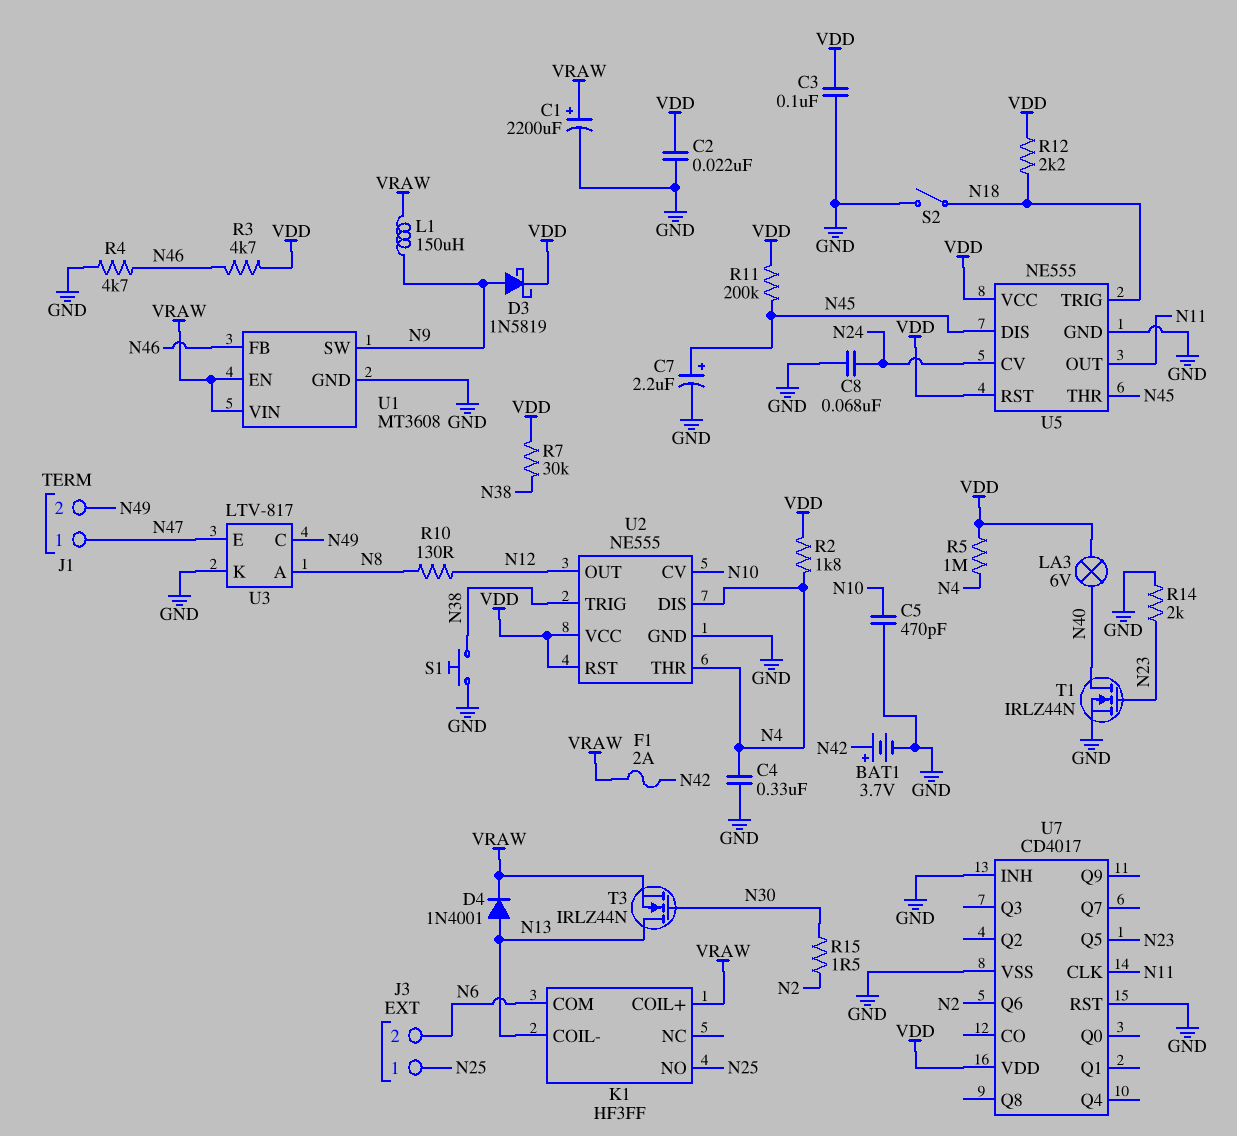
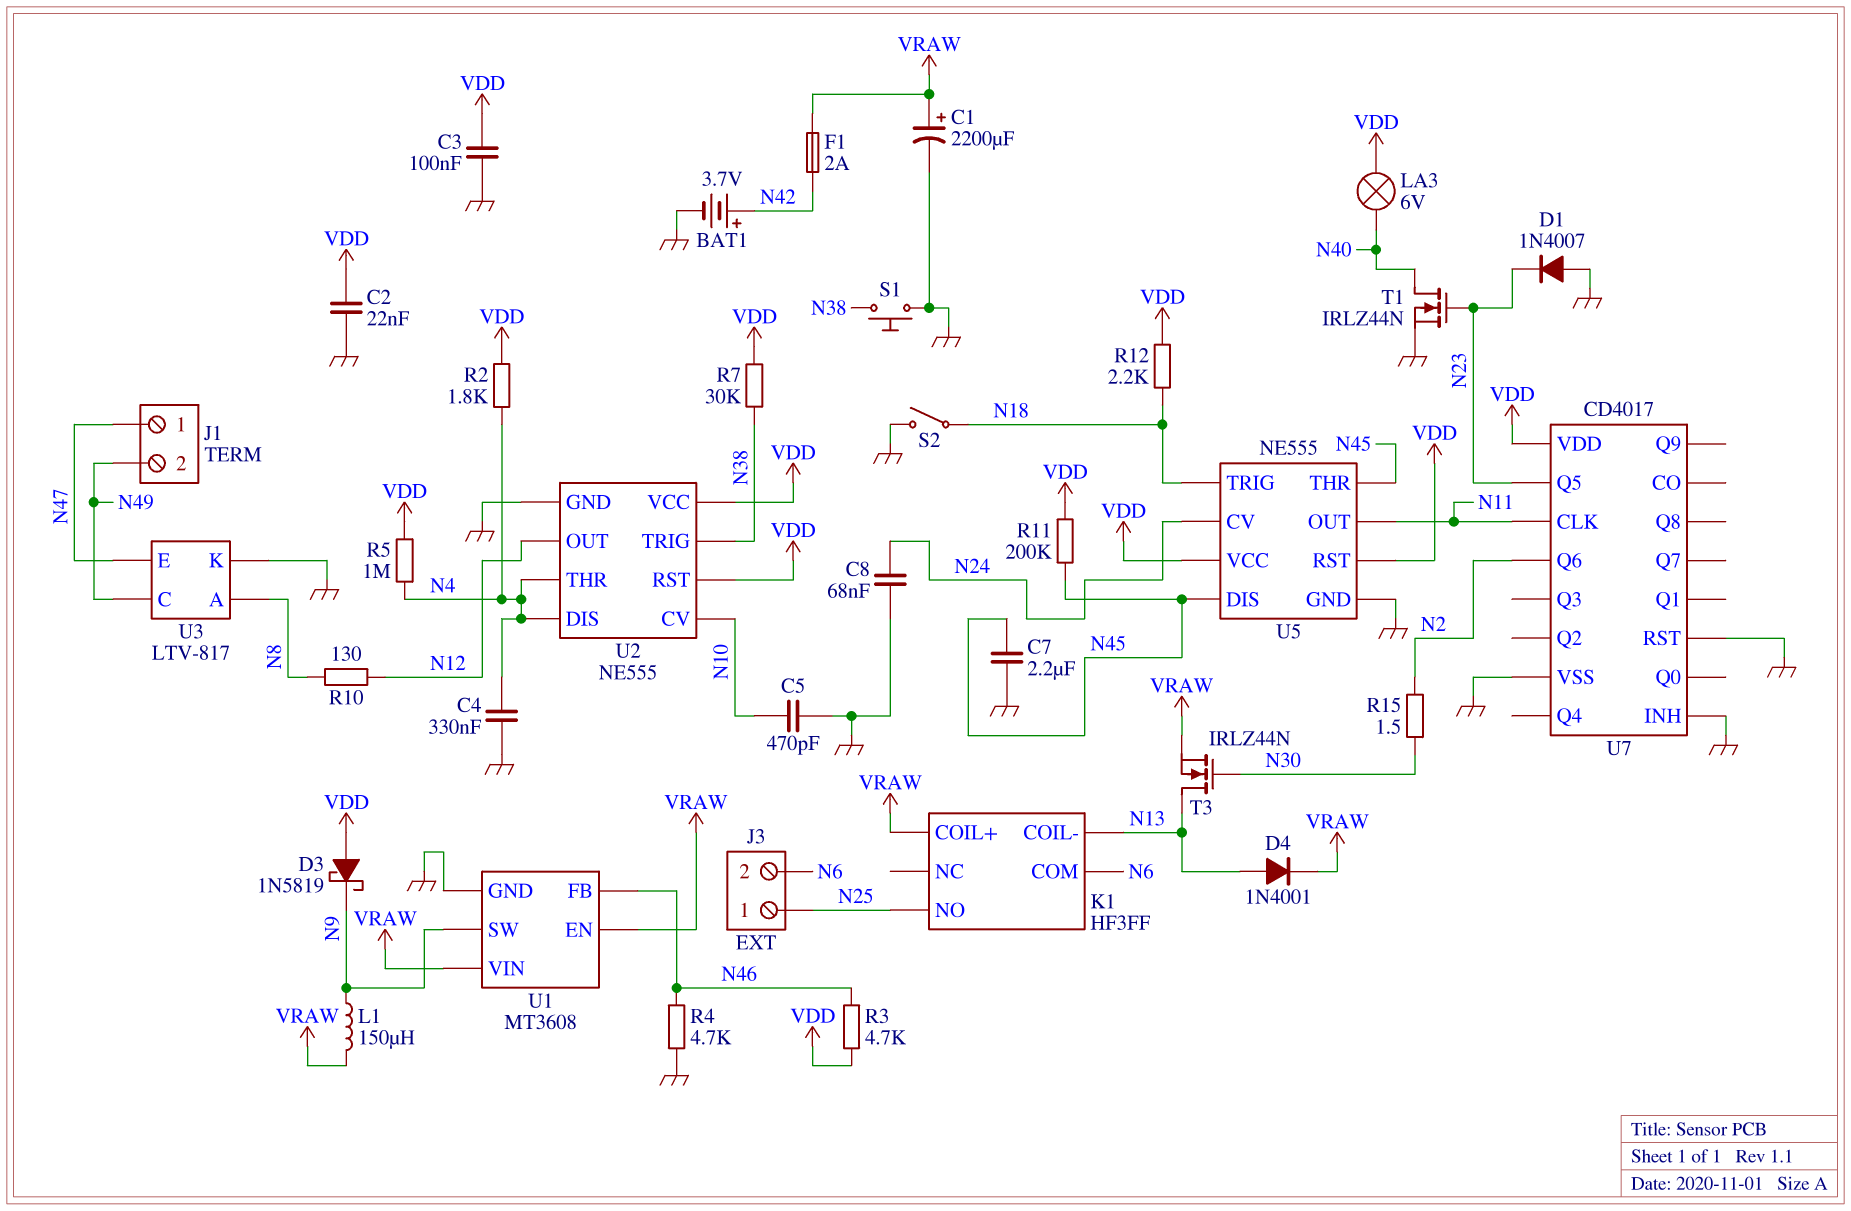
C7: 2.2uF (plus N45, minus GND) -> 2.2uF (GND, N45)
D1: none -> diode 1N4007 (A GND, K N23)
D3: schottky 1N5819 (A N9, K VDD) -> schottky 1N5819 (A VDD, K N9)
R14: 2k (GND, N23) -> none

